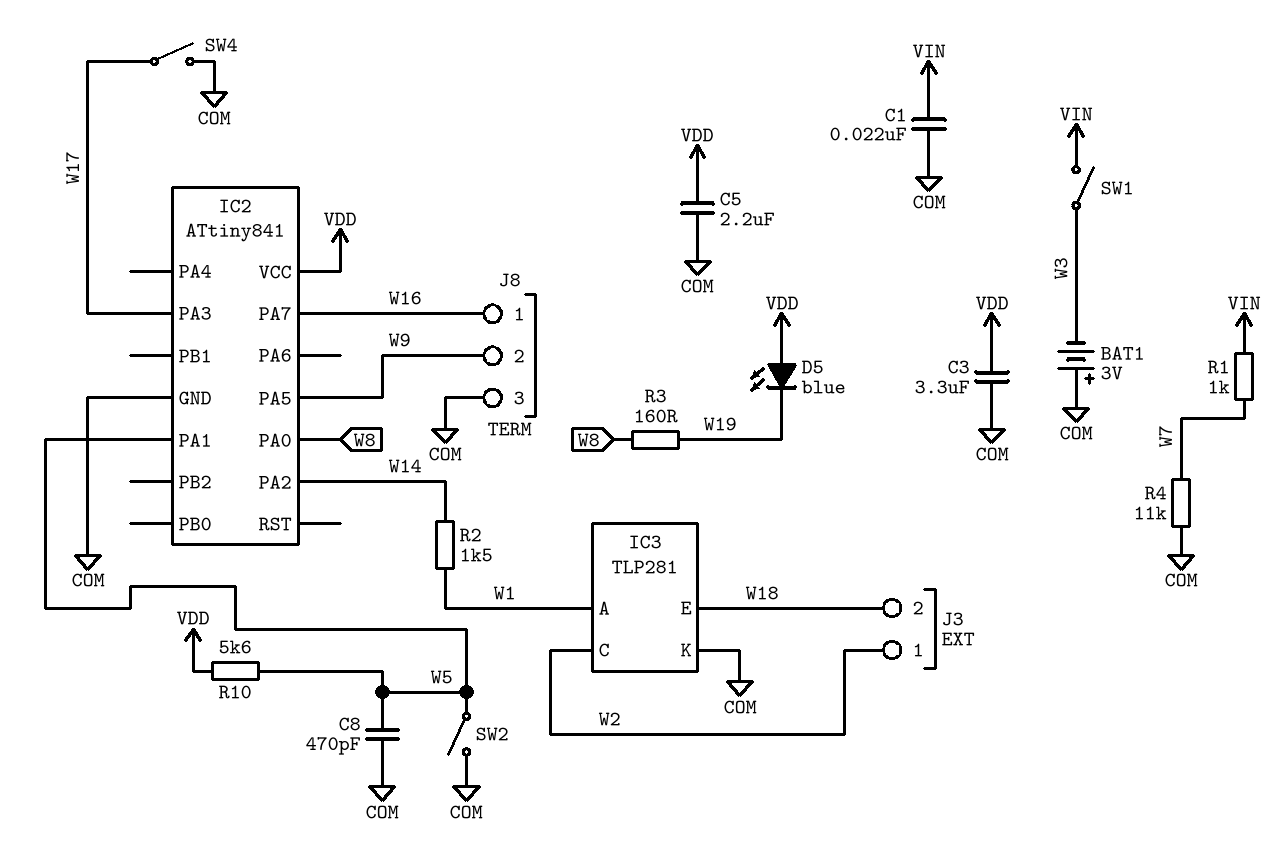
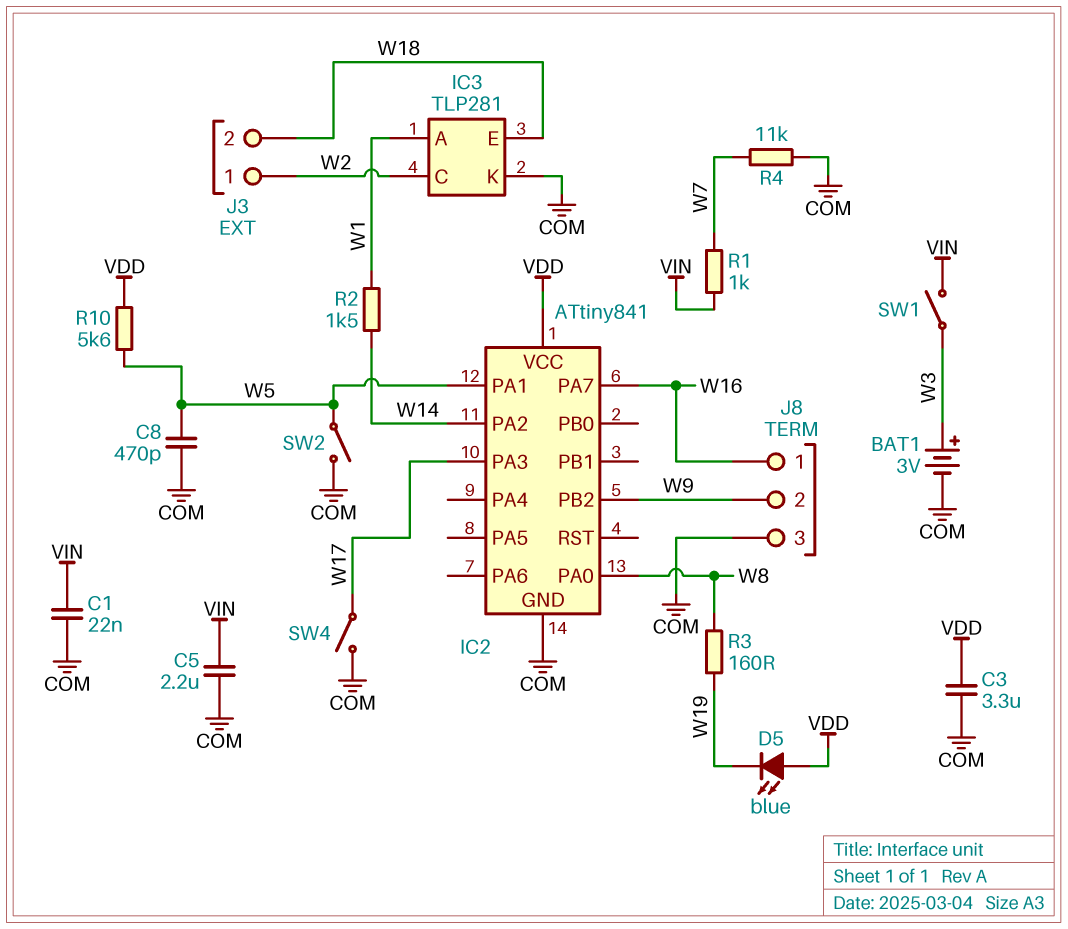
BAT1: 3V (plus COM, minus W3) -> 3V (plus W3, minus COM)
C5: 2.2uF (COM, VDD) -> 2.2uF (COM, VIN)
IC2 pin PA5: W9 -> none
IC2 pin PB2: none -> W9

